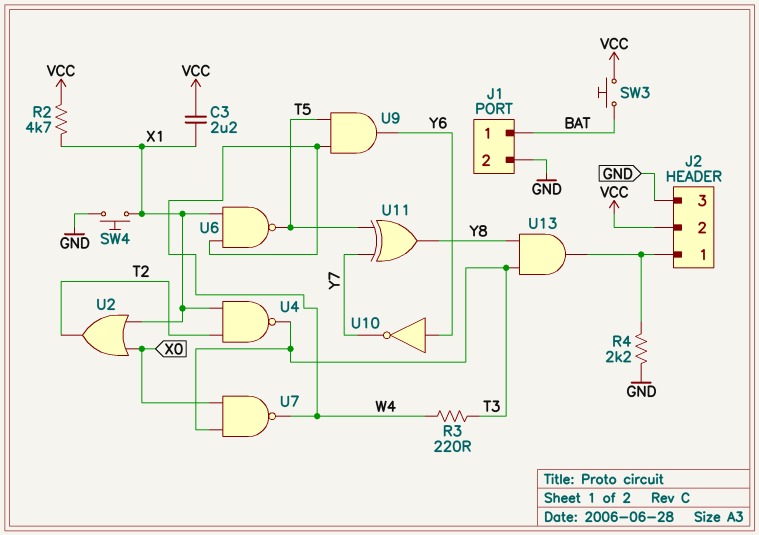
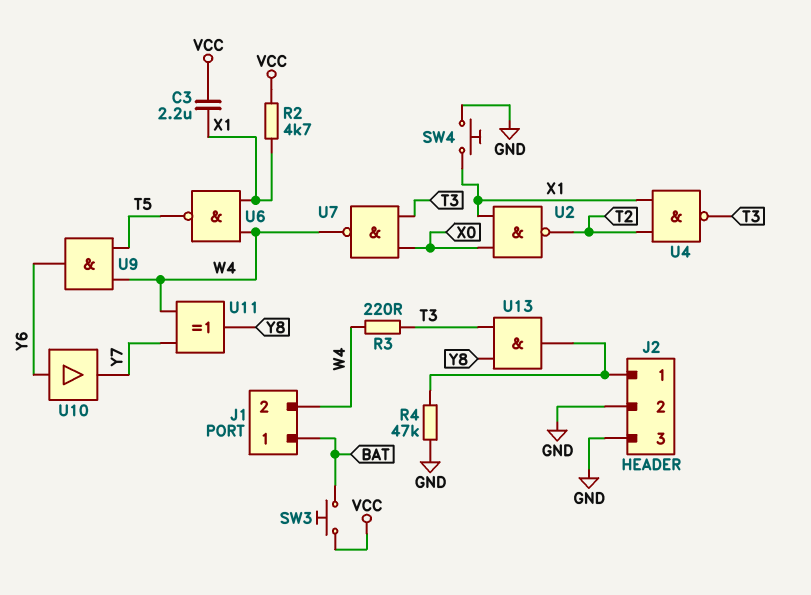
J1 pin 2: GND -> W4
J2 pin 2: VCC -> GND
R4: 2.2k (GND, J2/1) -> 47k (GND, J2/1)
U2: OR (in X0, in X1, out T2) -> NAND (in X0, in X1, out T2)
U10: NOT (in Y6, out Y7) -> buffer (in Y6, out Y7)
U11: XOR (in T5, in Y7, out Y8) -> XOR (in W4, in Y7, out Y8)

